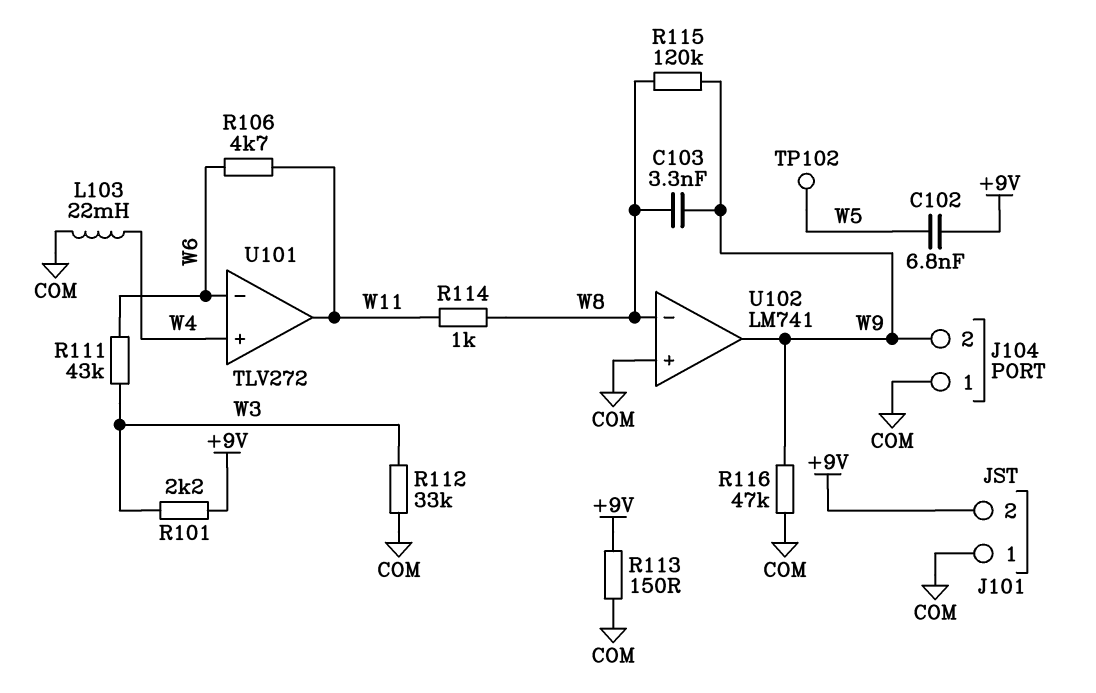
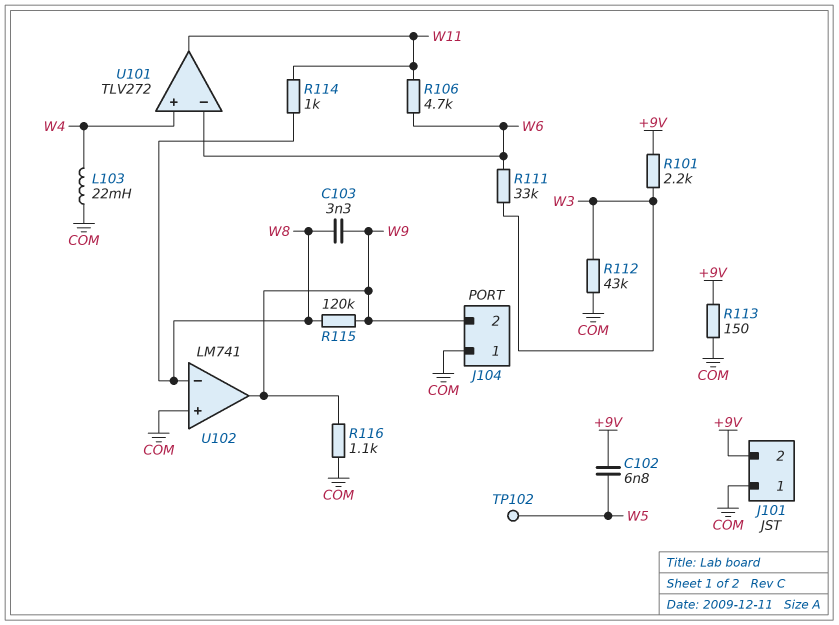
R111: 43k (W3, W6) -> 33k (W3, W6)
R112: 33k (COM, W3) -> 43k (COM, W3)
R116: 47k (COM, W9) -> 1.1k (COM, W9)

